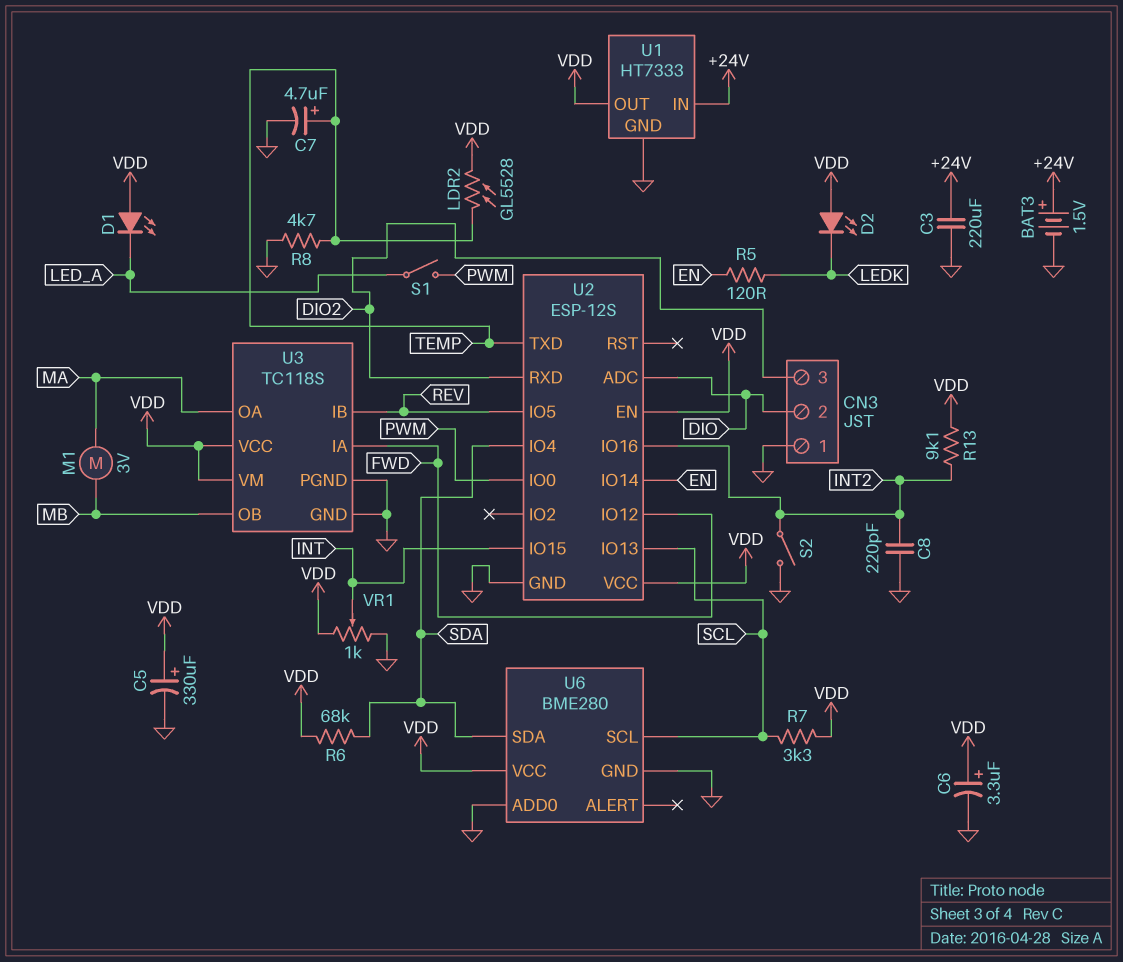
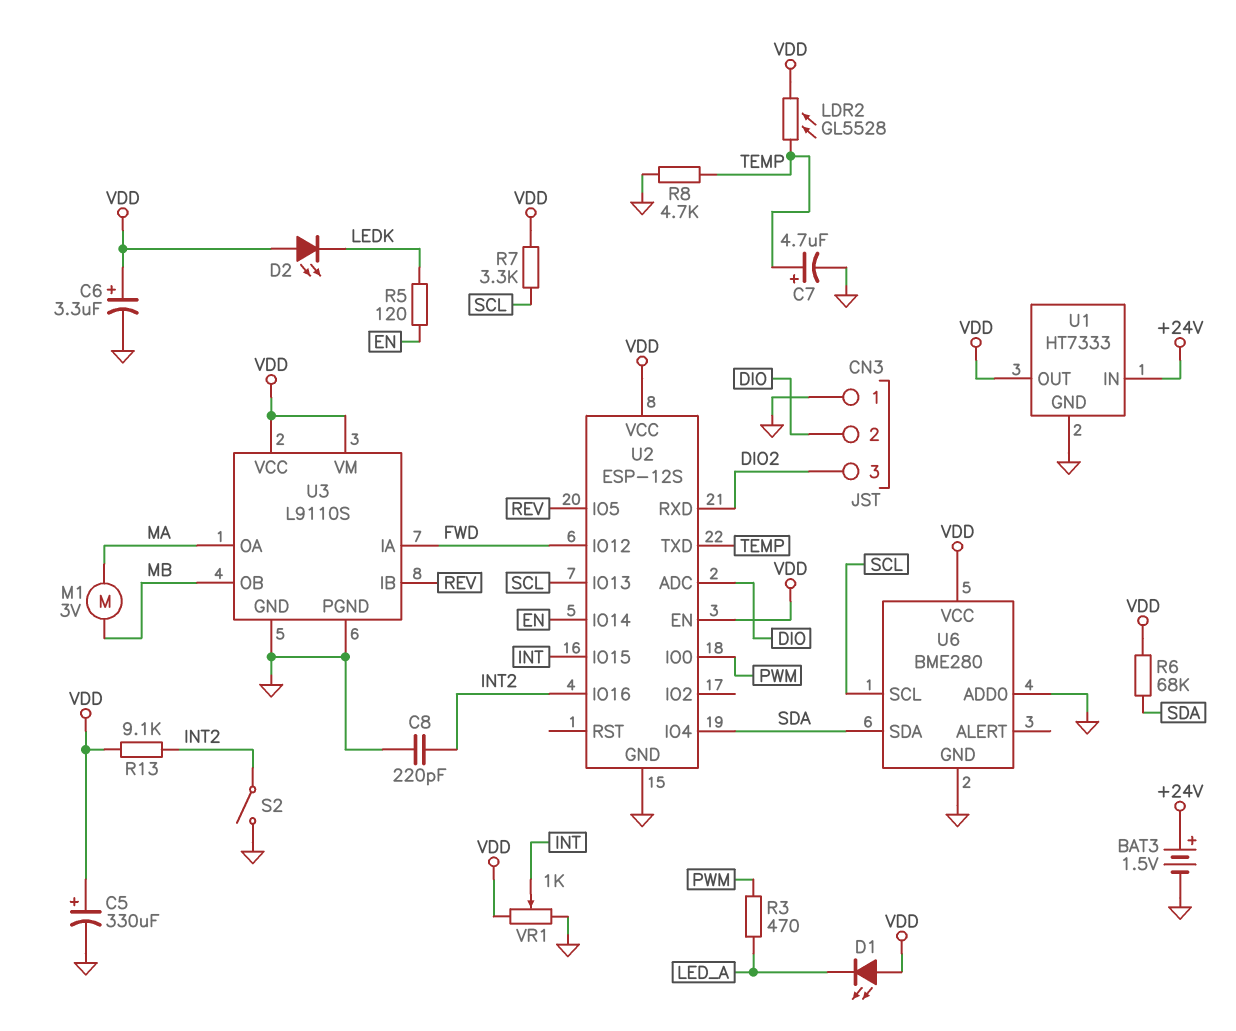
C3: 220uF (+24V, GND) -> none
R3: none -> 470 (LED_A, PWM)
S1: switch (LED_A, PWM) -> none
U3: TC118S -> L9110S

